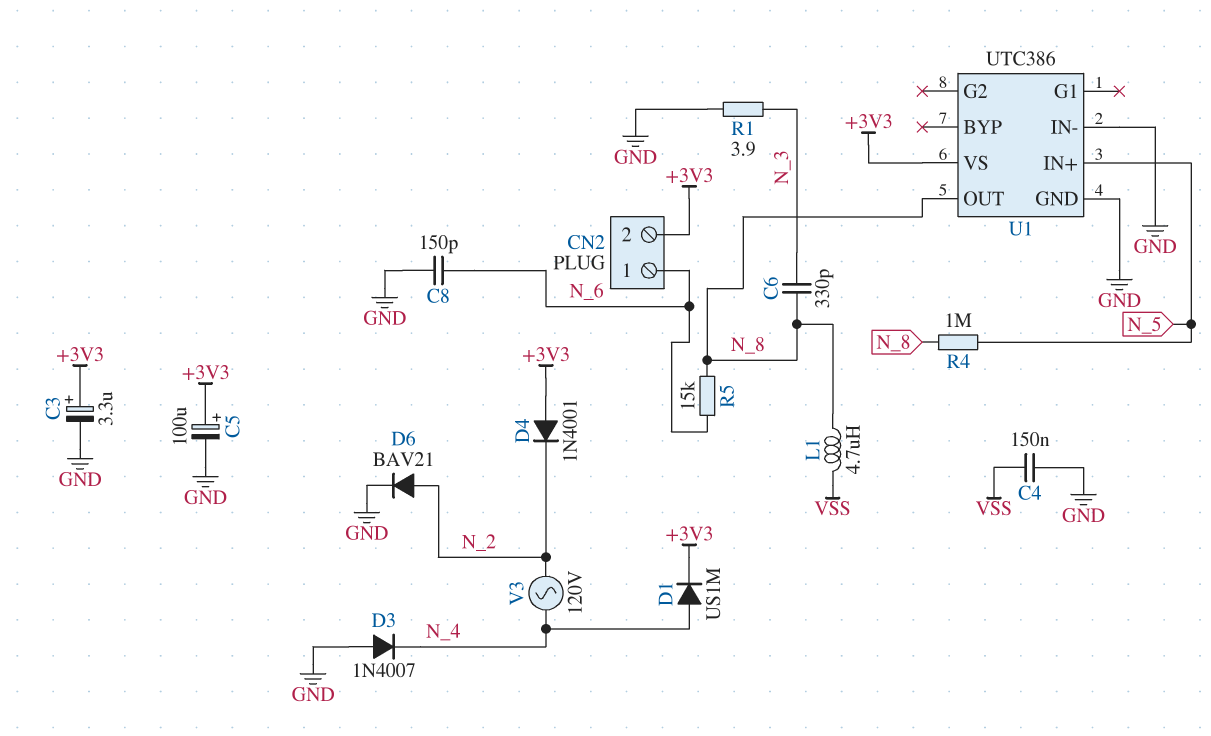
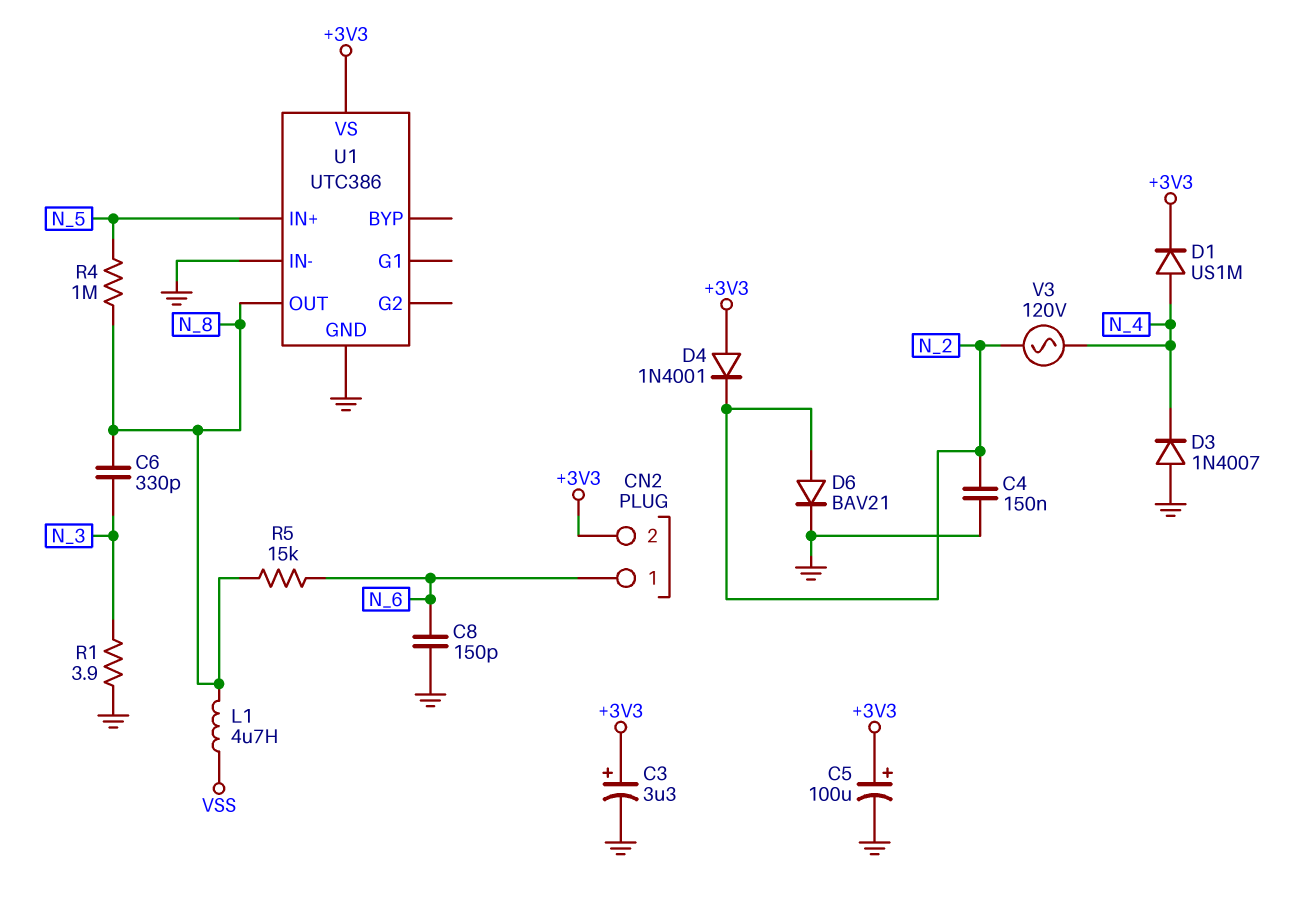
C4: 150nF (GND, VSS) -> 150nF (GND, N_2)

